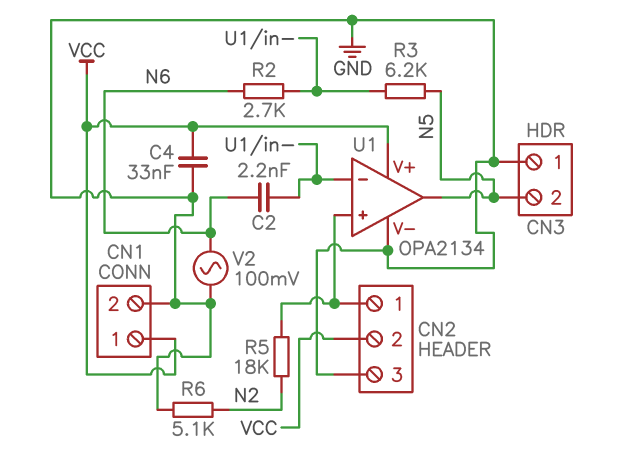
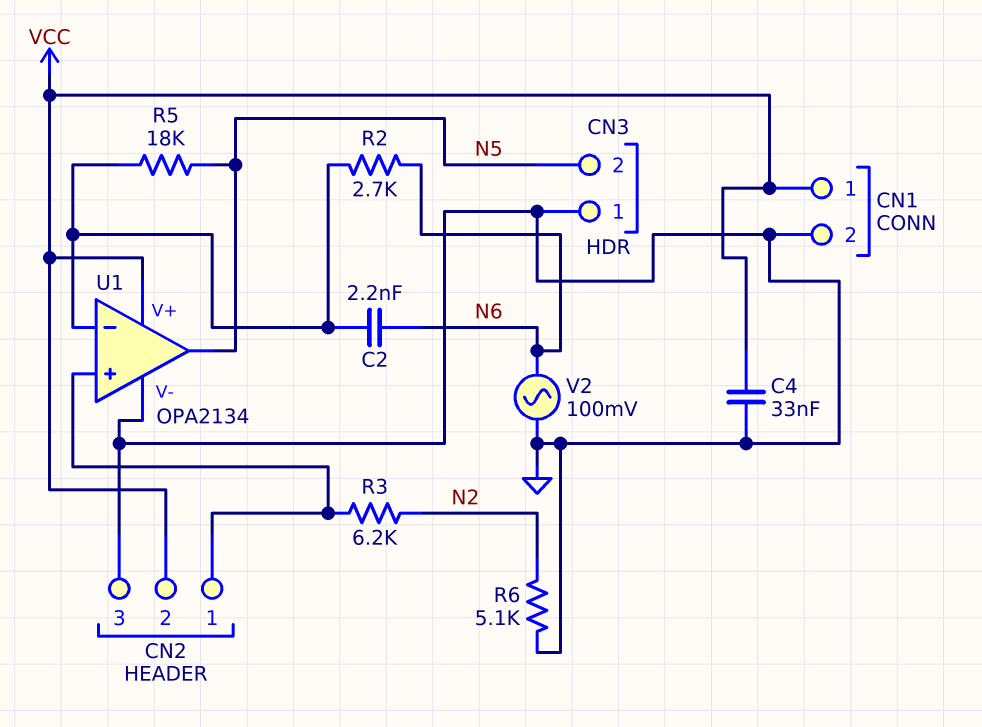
R3: 6.2k (N5, U1/in-) -> 6.2k (CN2/1, N2)
R5: 18k (CN2/1, N2) -> 18k (N5, U1/in-)

